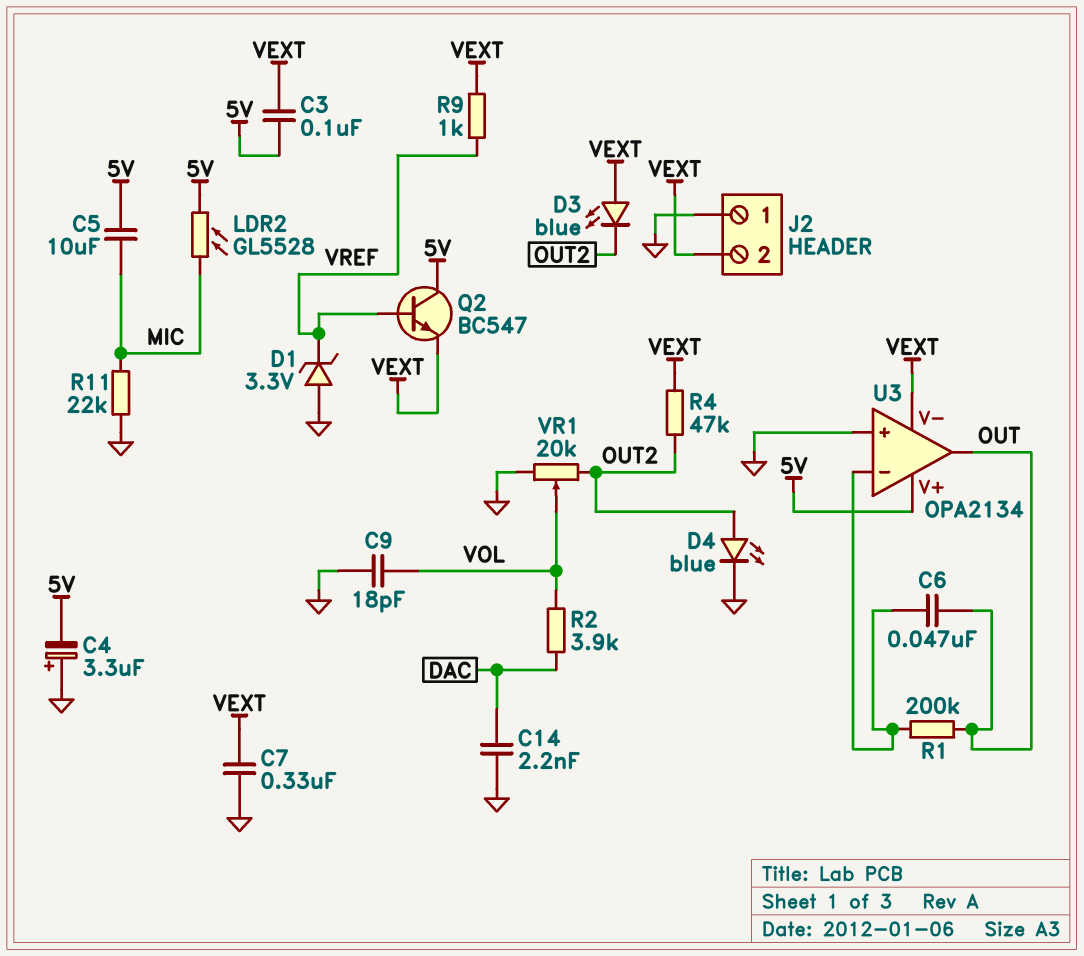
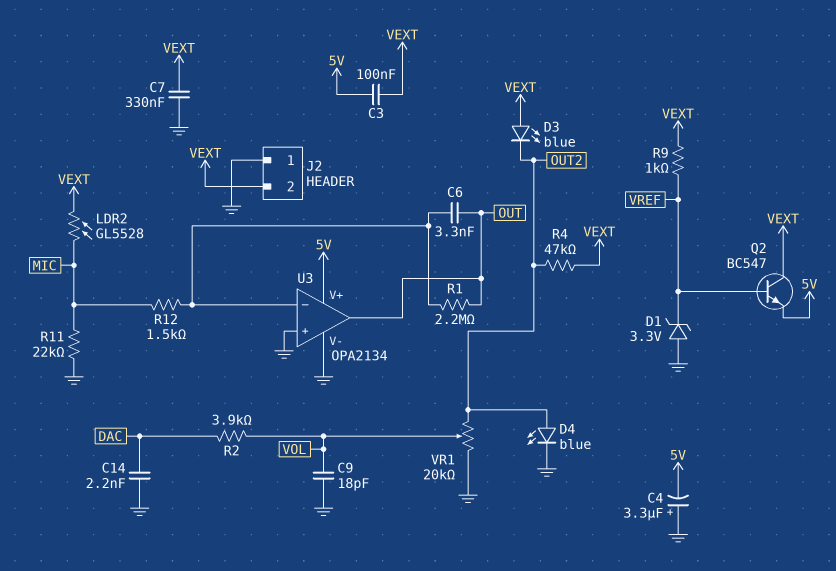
C5: 10uF (5V, MIC) -> none
C6: 47nF (OUT, U3/in-) -> 3.3nF (OUT, U3/in-)
LDR2: GL5528 (5V, MIC) -> GL5528 (MIC, VEXT)
Q2: NPN BC547 (B VREF, C 5V, E VEXT) -> NPN BC547 (B VREF, C VEXT, E 5V)
R1: 200k (OUT, U3/in-) -> 2.2M (OUT, U3/in-)
R12: none -> 1.5k (MIC, U3/in-)
U3 pin V-: VEXT -> GND

